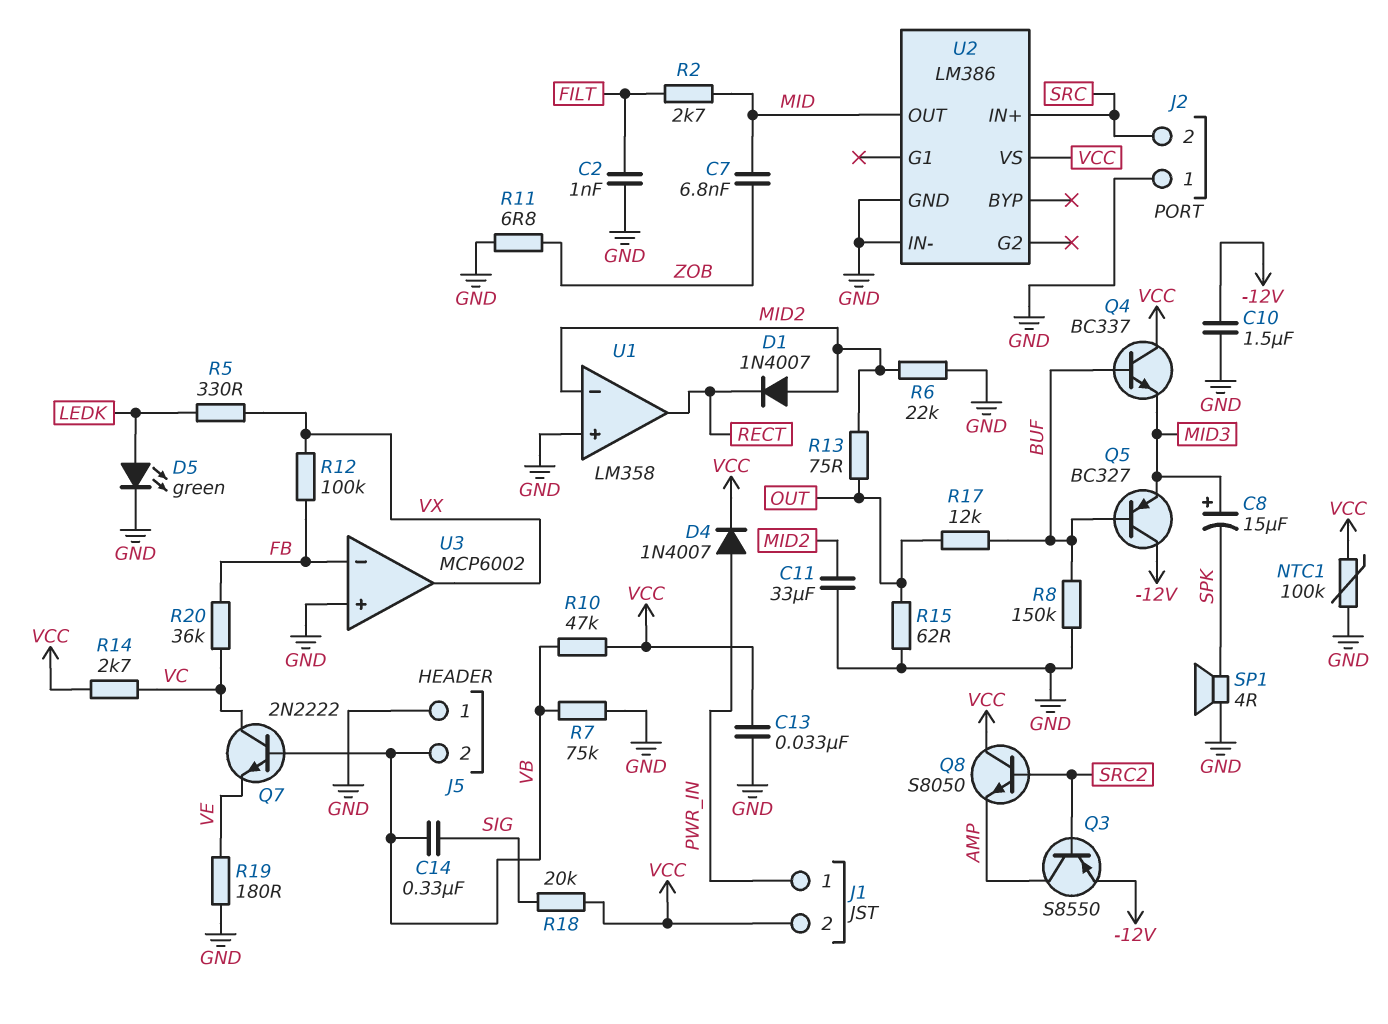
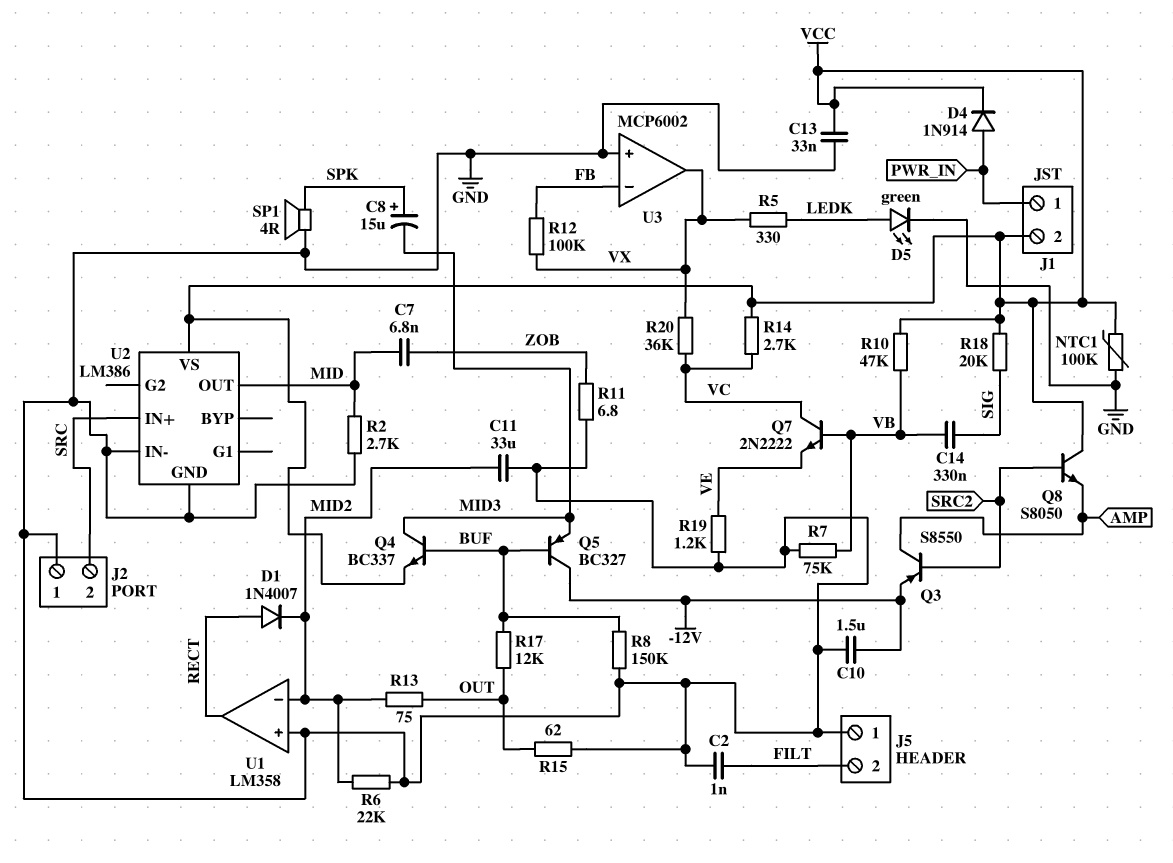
C8: 15uF (plus MID3, minus SPK) -> 15uF (plus SPK, minus MID3)
D1: diode 1N4007 (A MID2, K RECT) -> diode 1N4007 (A RECT, K MID2)
D4: diode 1N4007 (A PWR_IN, K VCC) -> diode 1N914 (A PWR_IN, K VCC)
J5 pin 2: VB -> FILT
Q4: NPN BC337 (B BUF, C VCC, E MID3) -> NPN BC337 (B BUF, C MID3, E VCC)
R2: 2.7k (FILT, MID) -> 2.7k (GND, MID)
R19: 180 (GND, VE) -> 1.2k (GND, VE)
R20: 36k (FB, VC) -> 36k (VC, VX)

